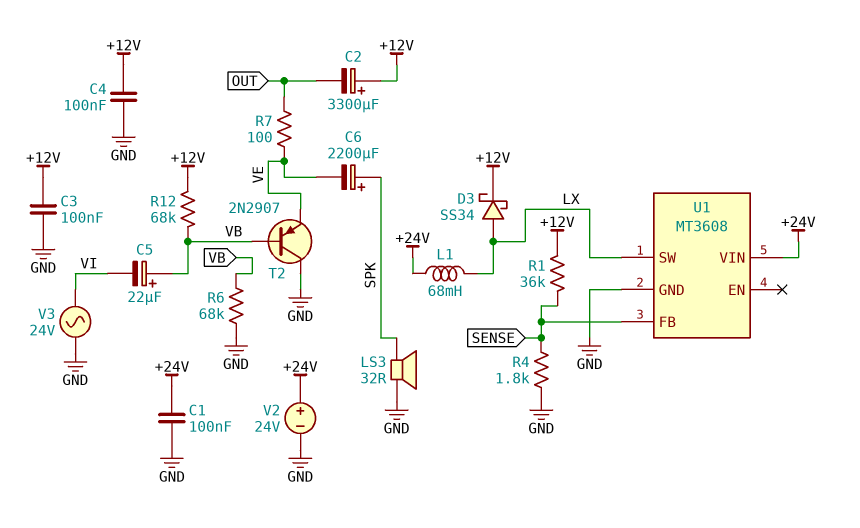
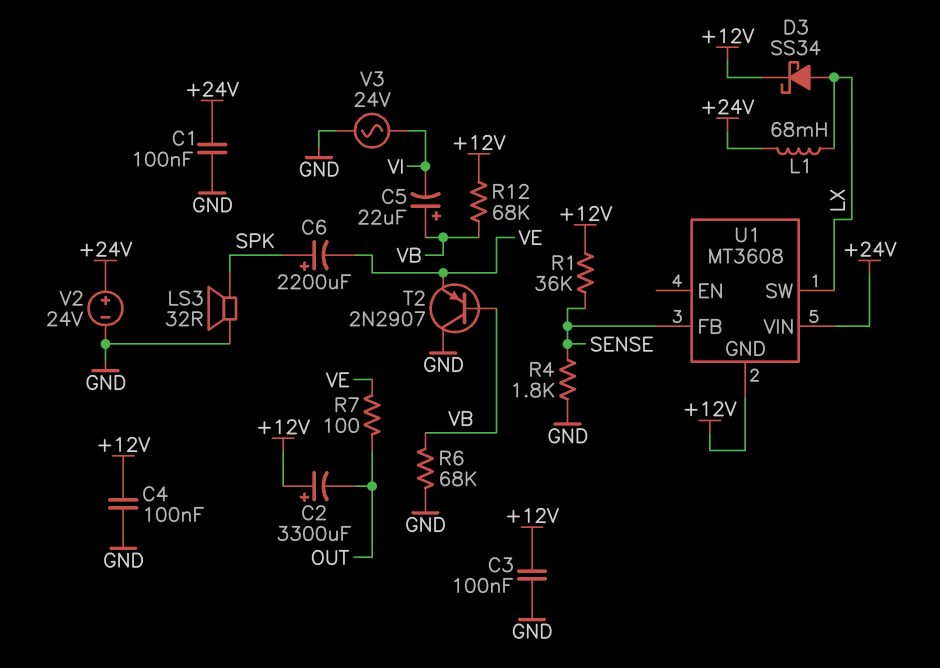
U1 pin GND: GND -> +12V

